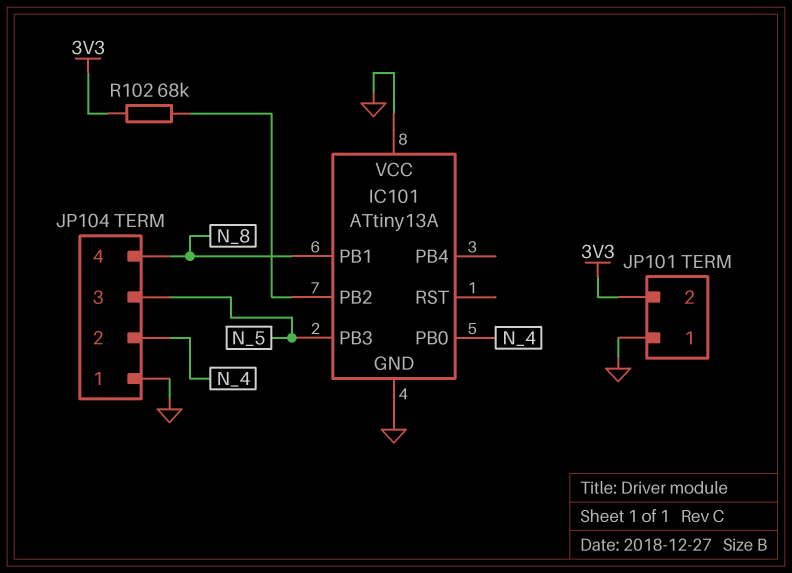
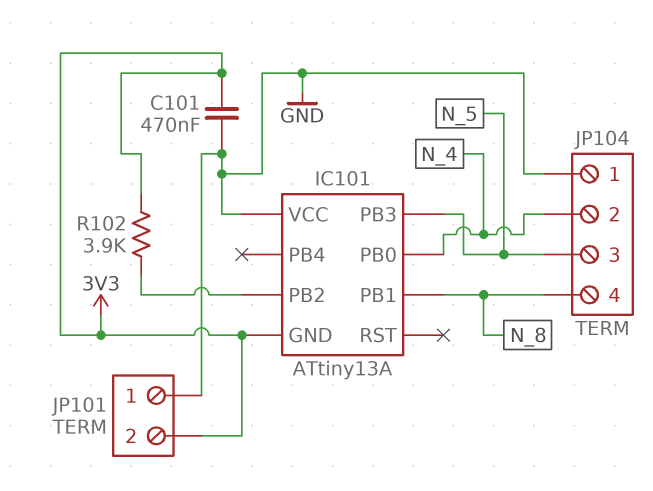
C101: none -> 470nF (3V3, GND)
IC101 pin GND: GND -> 3V3
R102: 68k (3V3, IC101/PB2) -> 3.9k (3V3, IC101/PB2)

